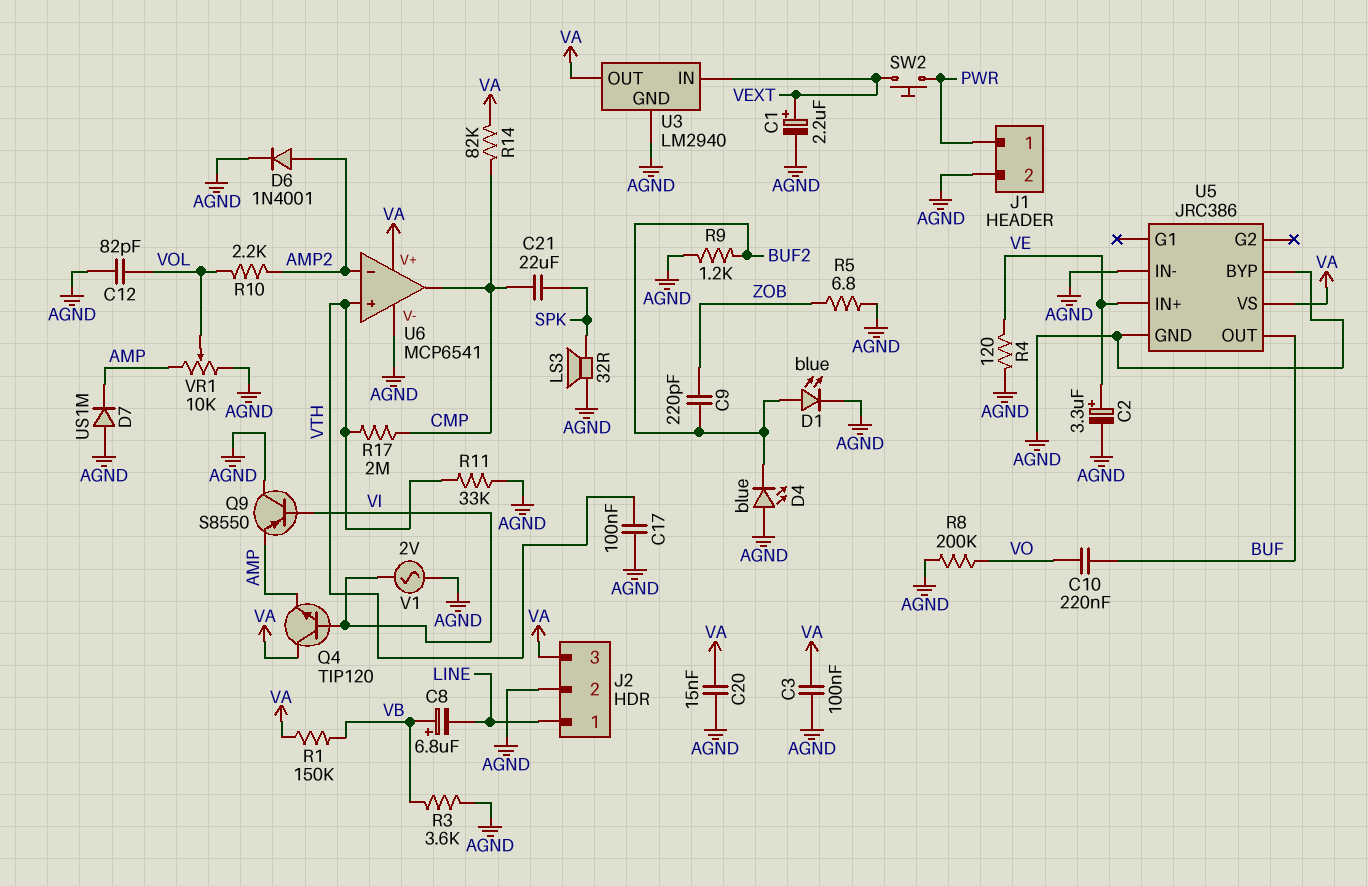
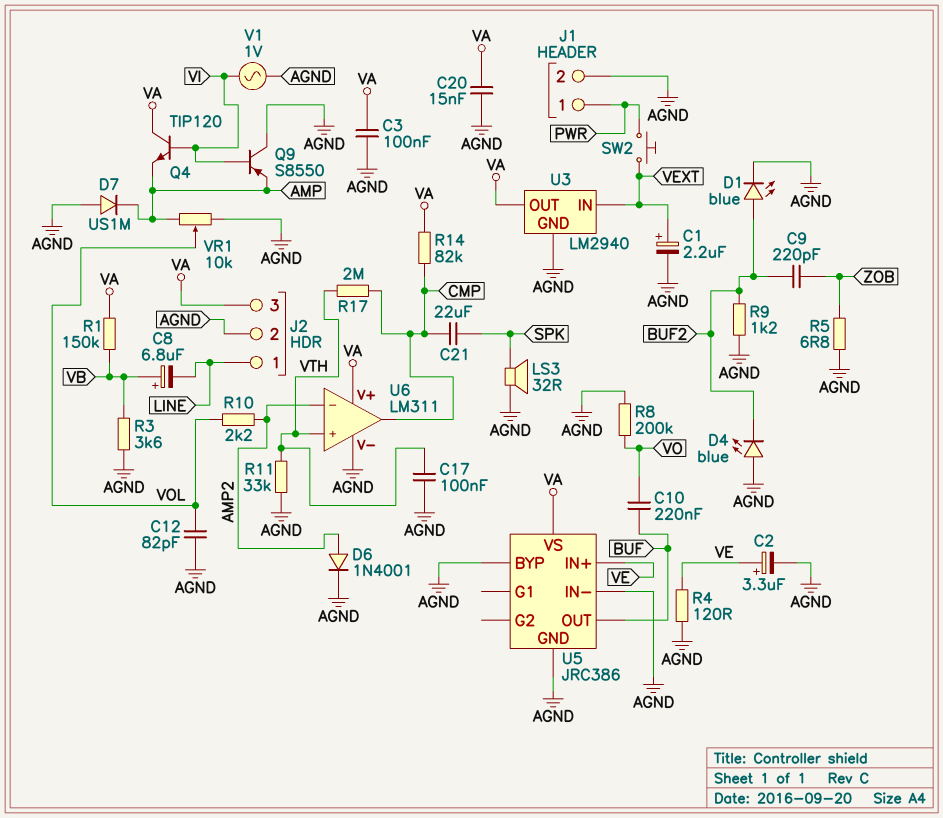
U6: MCP6541 -> LM311
V1: AC 2V (AGND, VI) -> AC 1V (AGND, VI)

